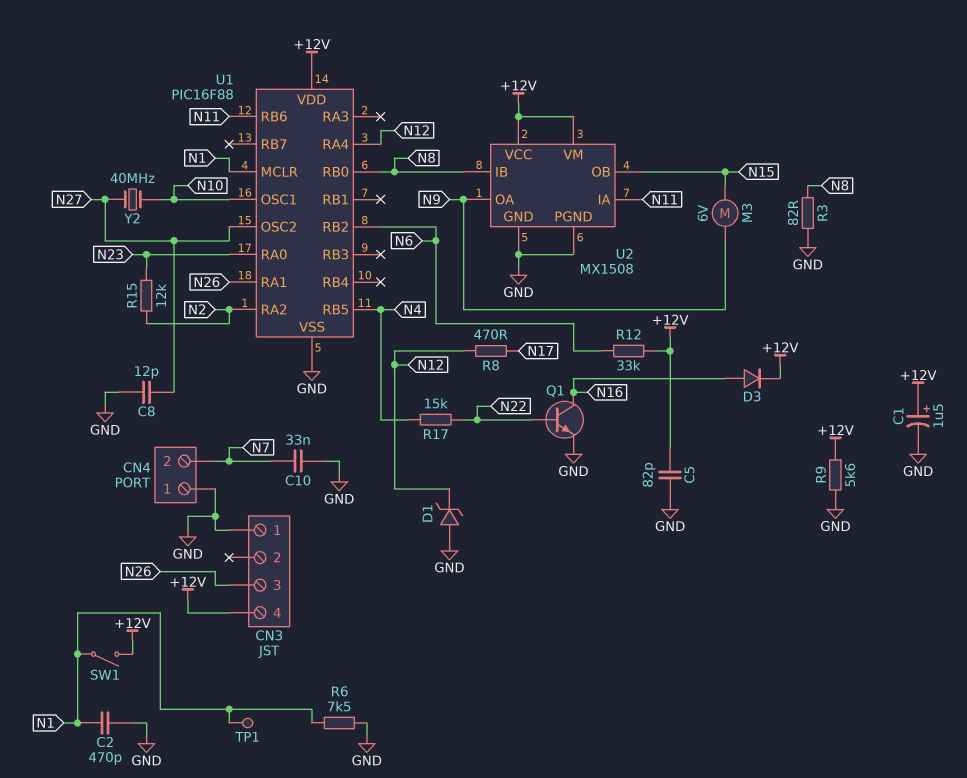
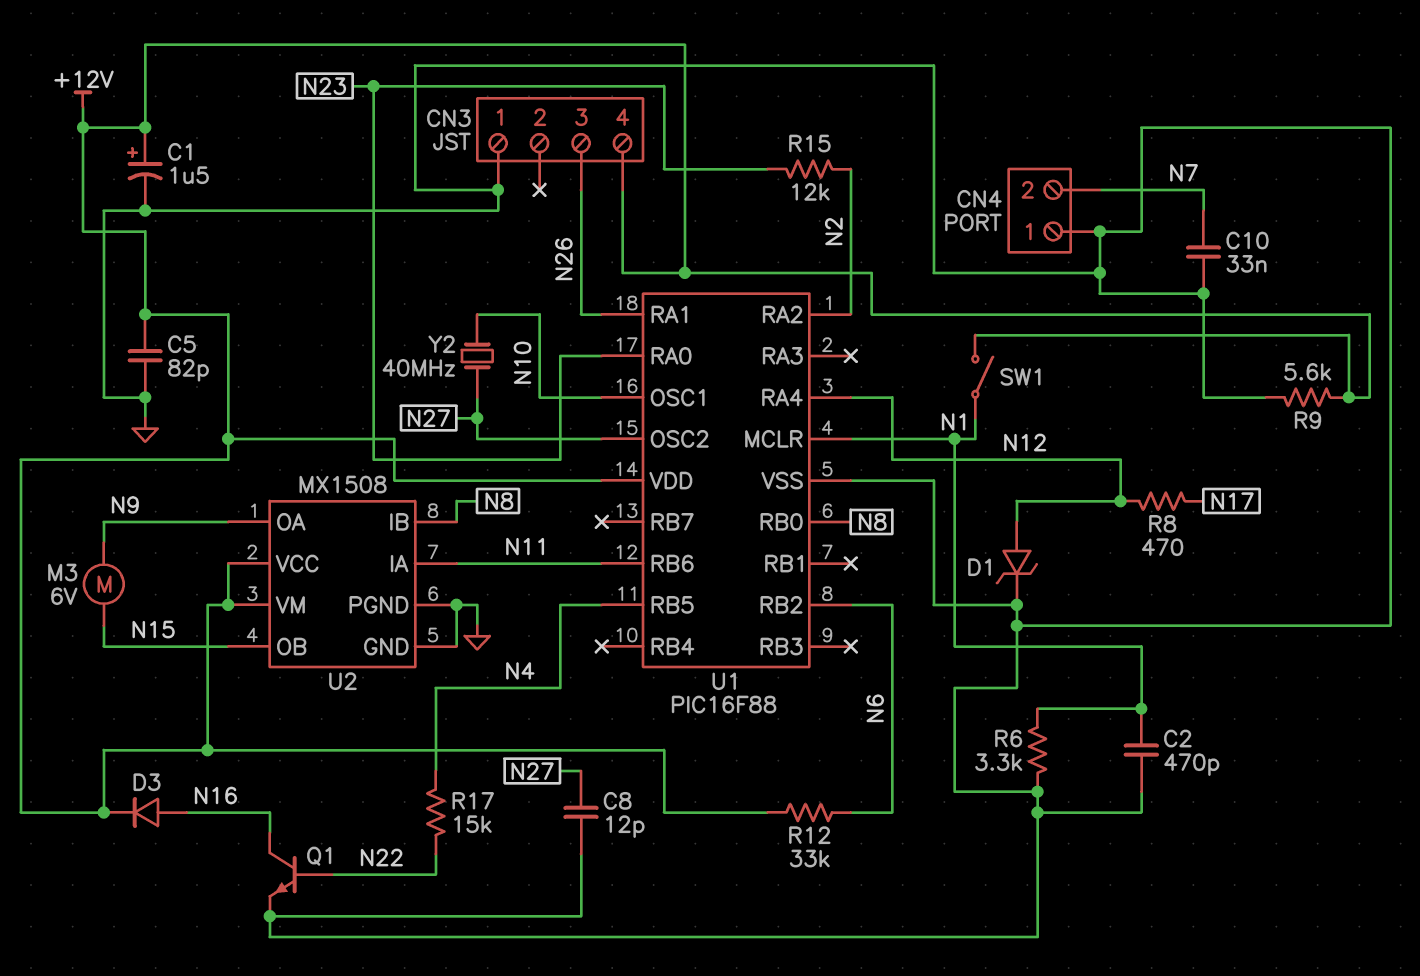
D1: zener (A GND, K N12) -> zener (A N12, K GND)
R3: 82 (GND, N8) -> none
R6: 7.5k (GND, N1) -> 3.3k (GND, N1)
TP1: test point (N1) -> none

